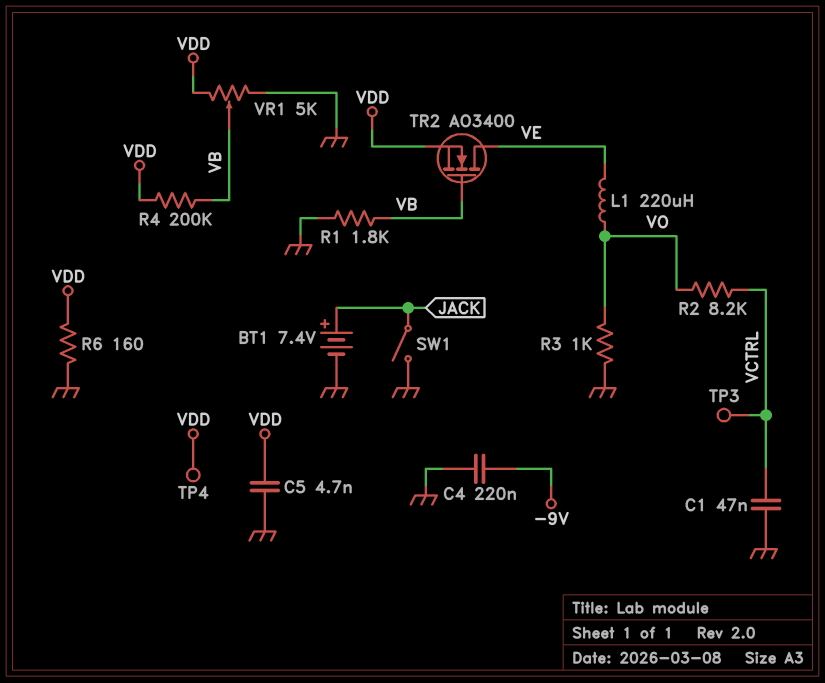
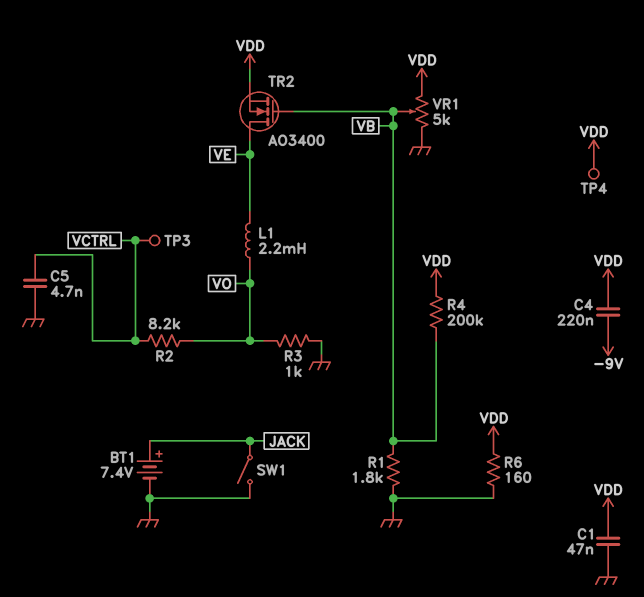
C1: 47nF (GND, VCTRL) -> 47nF (GND, VDD)
C4: 220nF (-9V, GND) -> 220nF (-9V, VDD)
C5: 4.7nF (GND, VDD) -> 4.7nF (GND, VCTRL)
L1: 220uH (VE, VO) -> 2.2mH (VE, VO)

